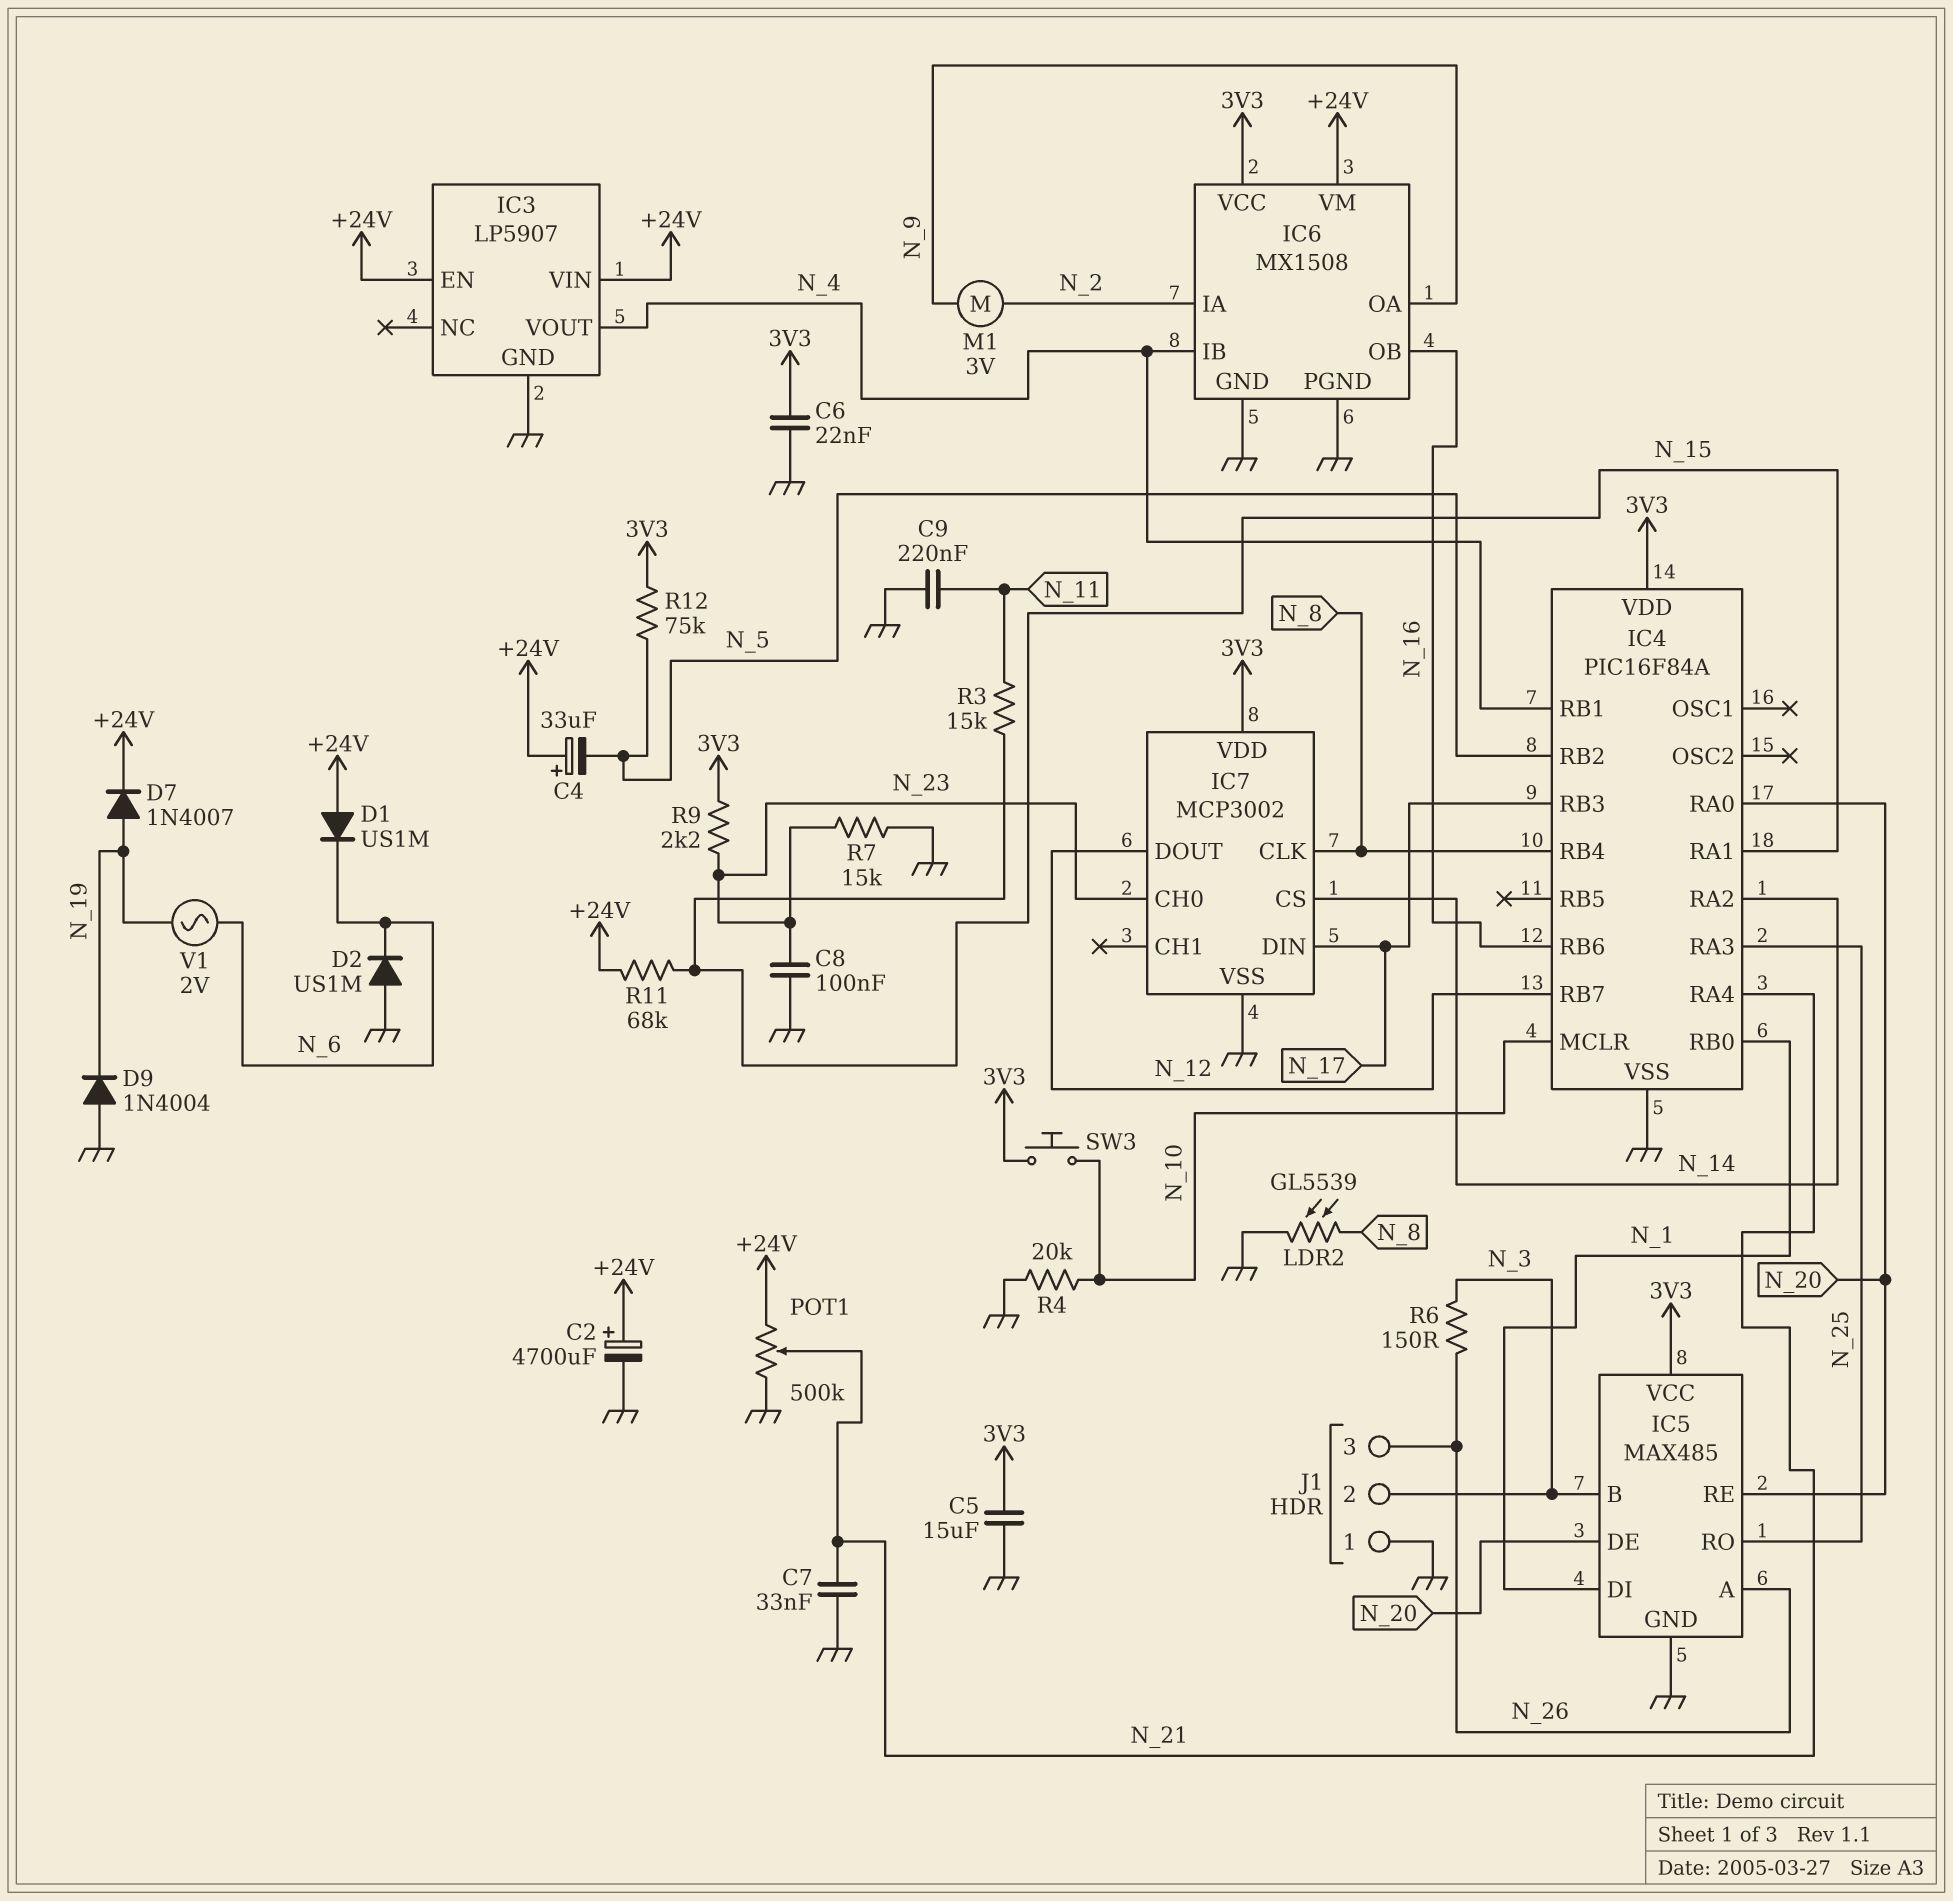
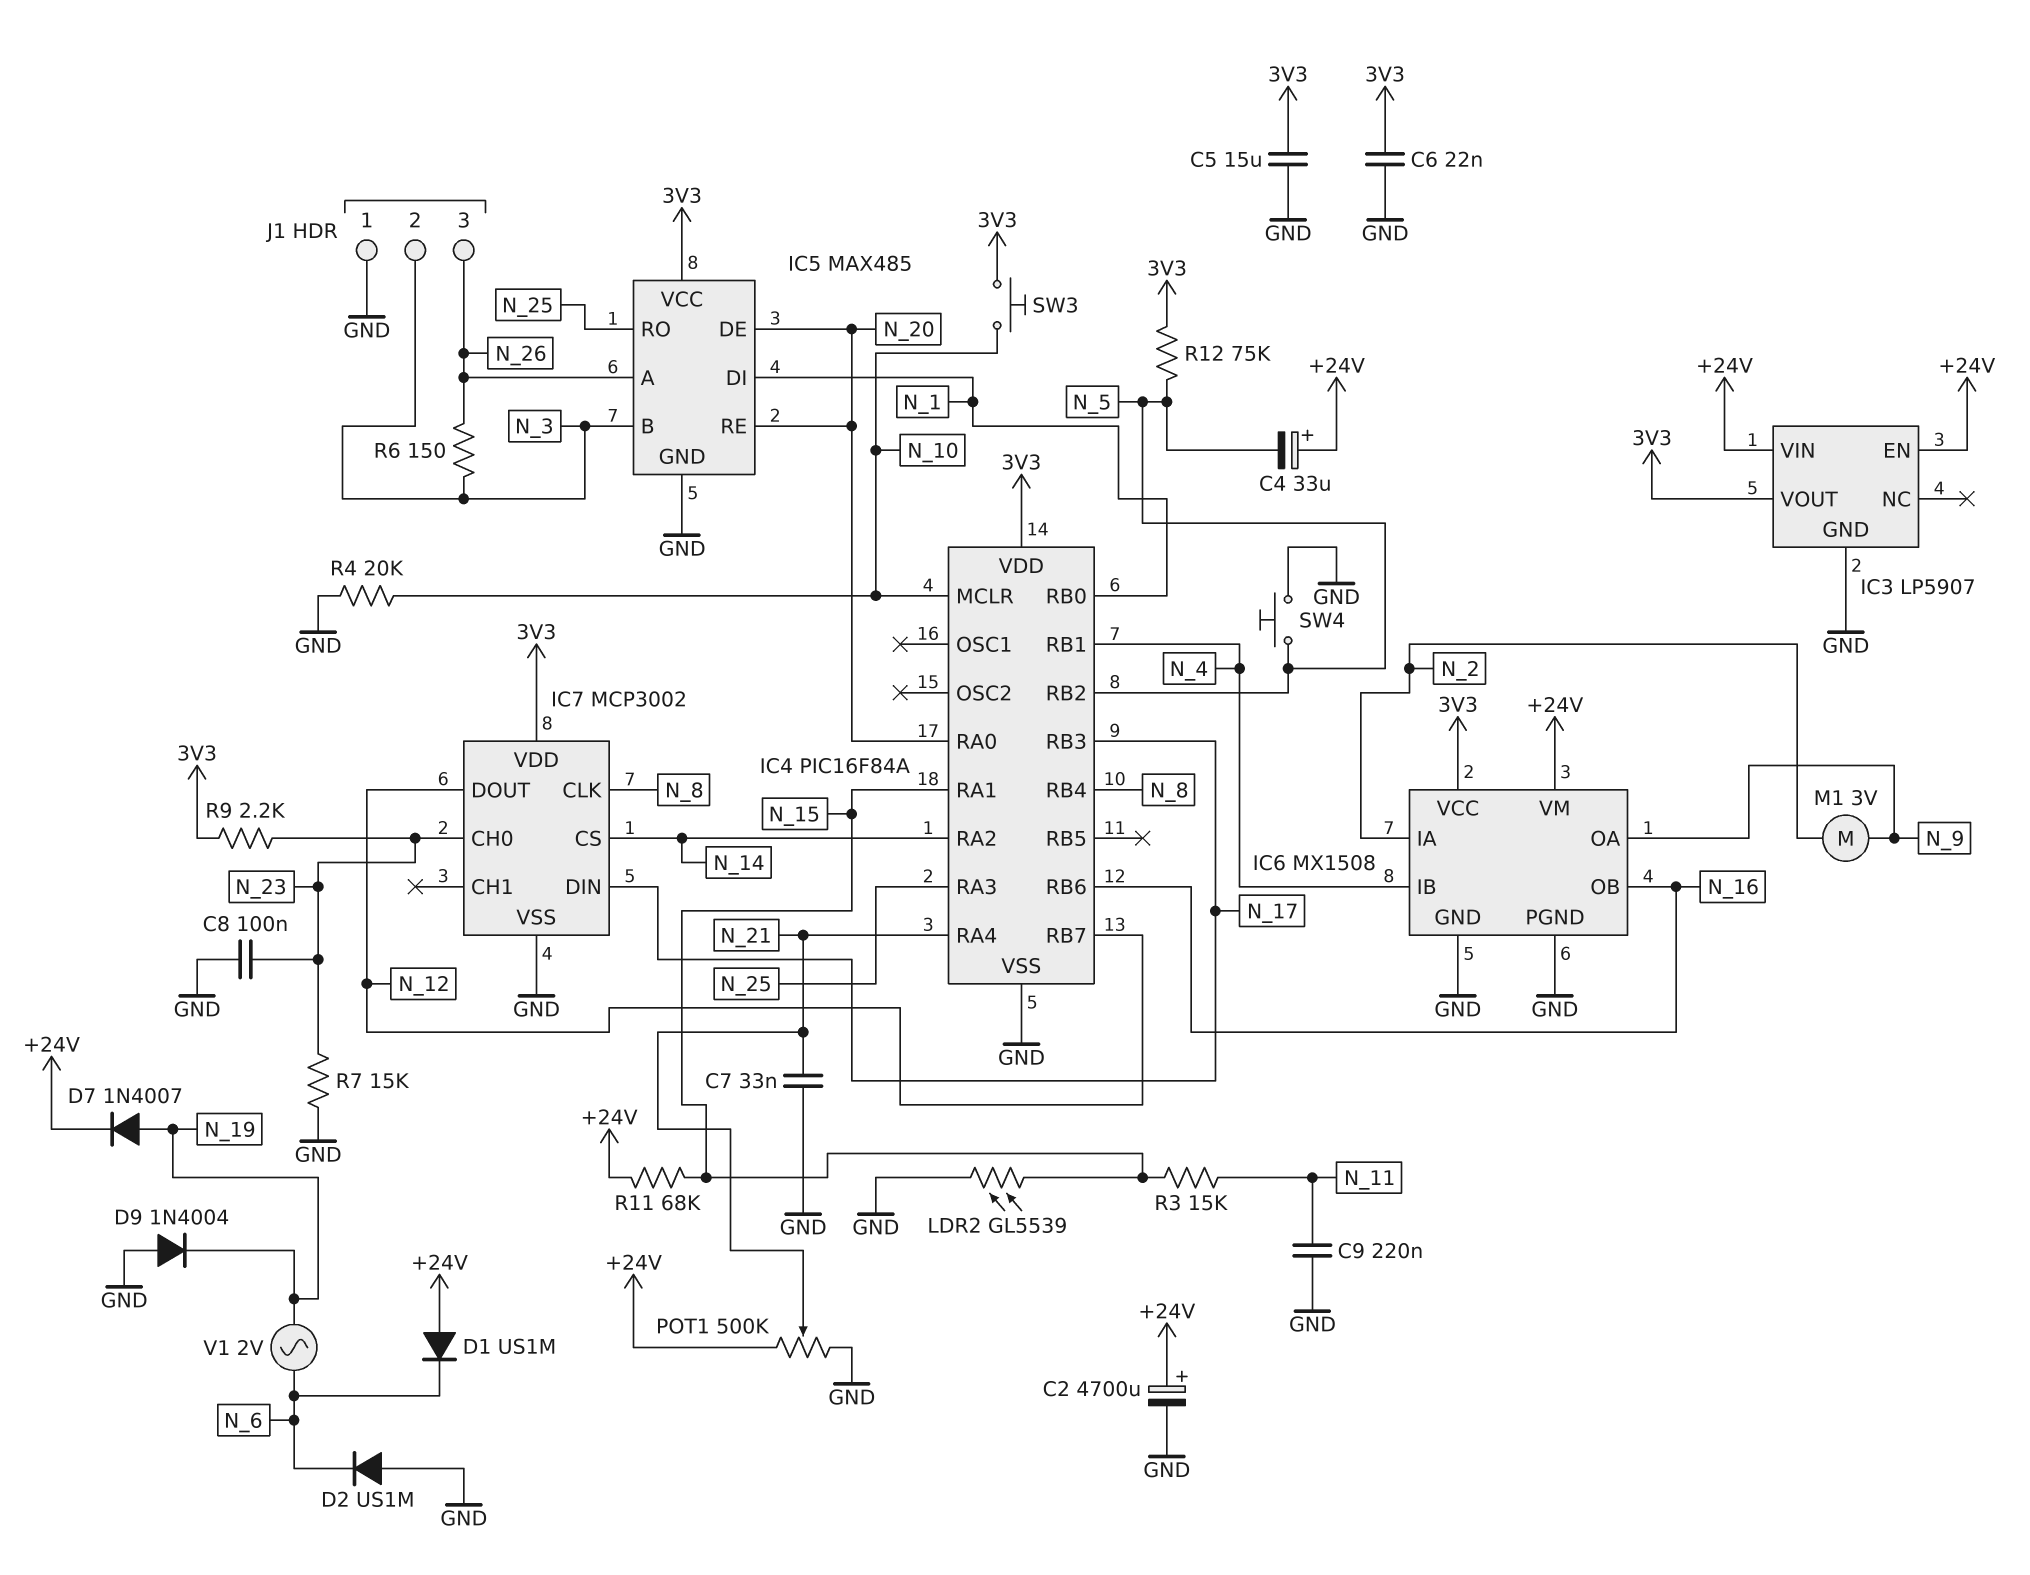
IC3 pin VOUT: N_4 -> 3V3
LDR2: GL5539 (GND, N_8) -> GL5539 (GND, N_15)
SW4: none -> button (GND, N_5)

